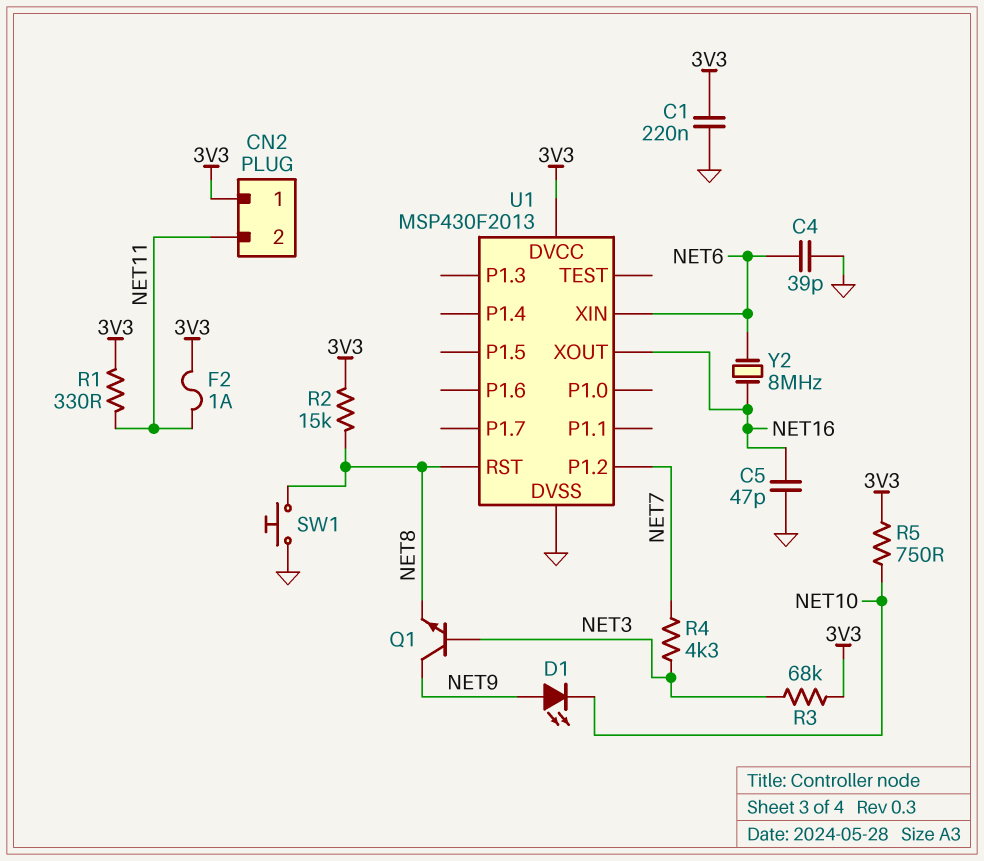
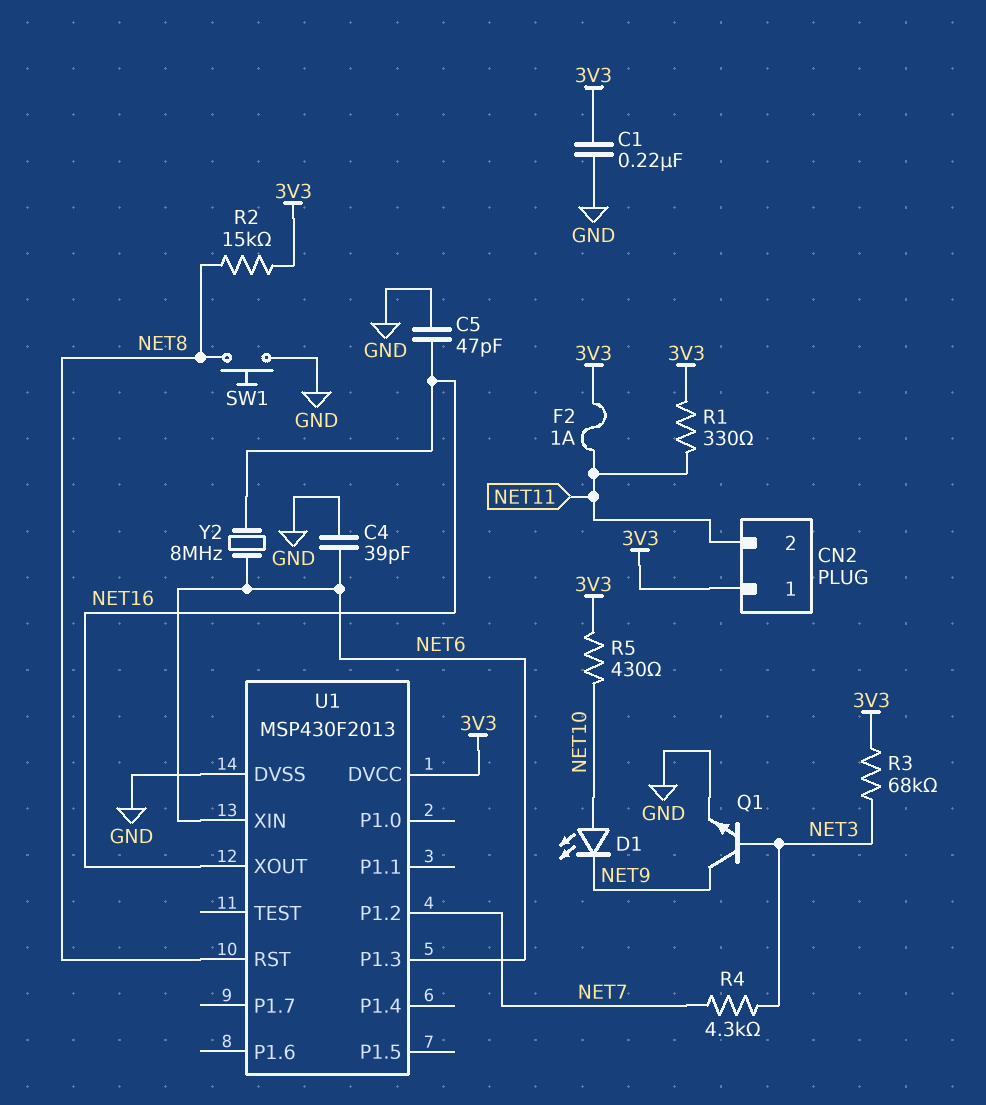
D1: LED (A NET9, K NET10) -> LED (A NET10, K NET9)
Q1: NPN (B NET3, C NET9, E NET8) -> NPN (B NET3, C NET9, E GND)
R5: 750 (3V3, NET10) -> 430 (3V3, NET10)
U1 pin P1.3: none -> NET6

